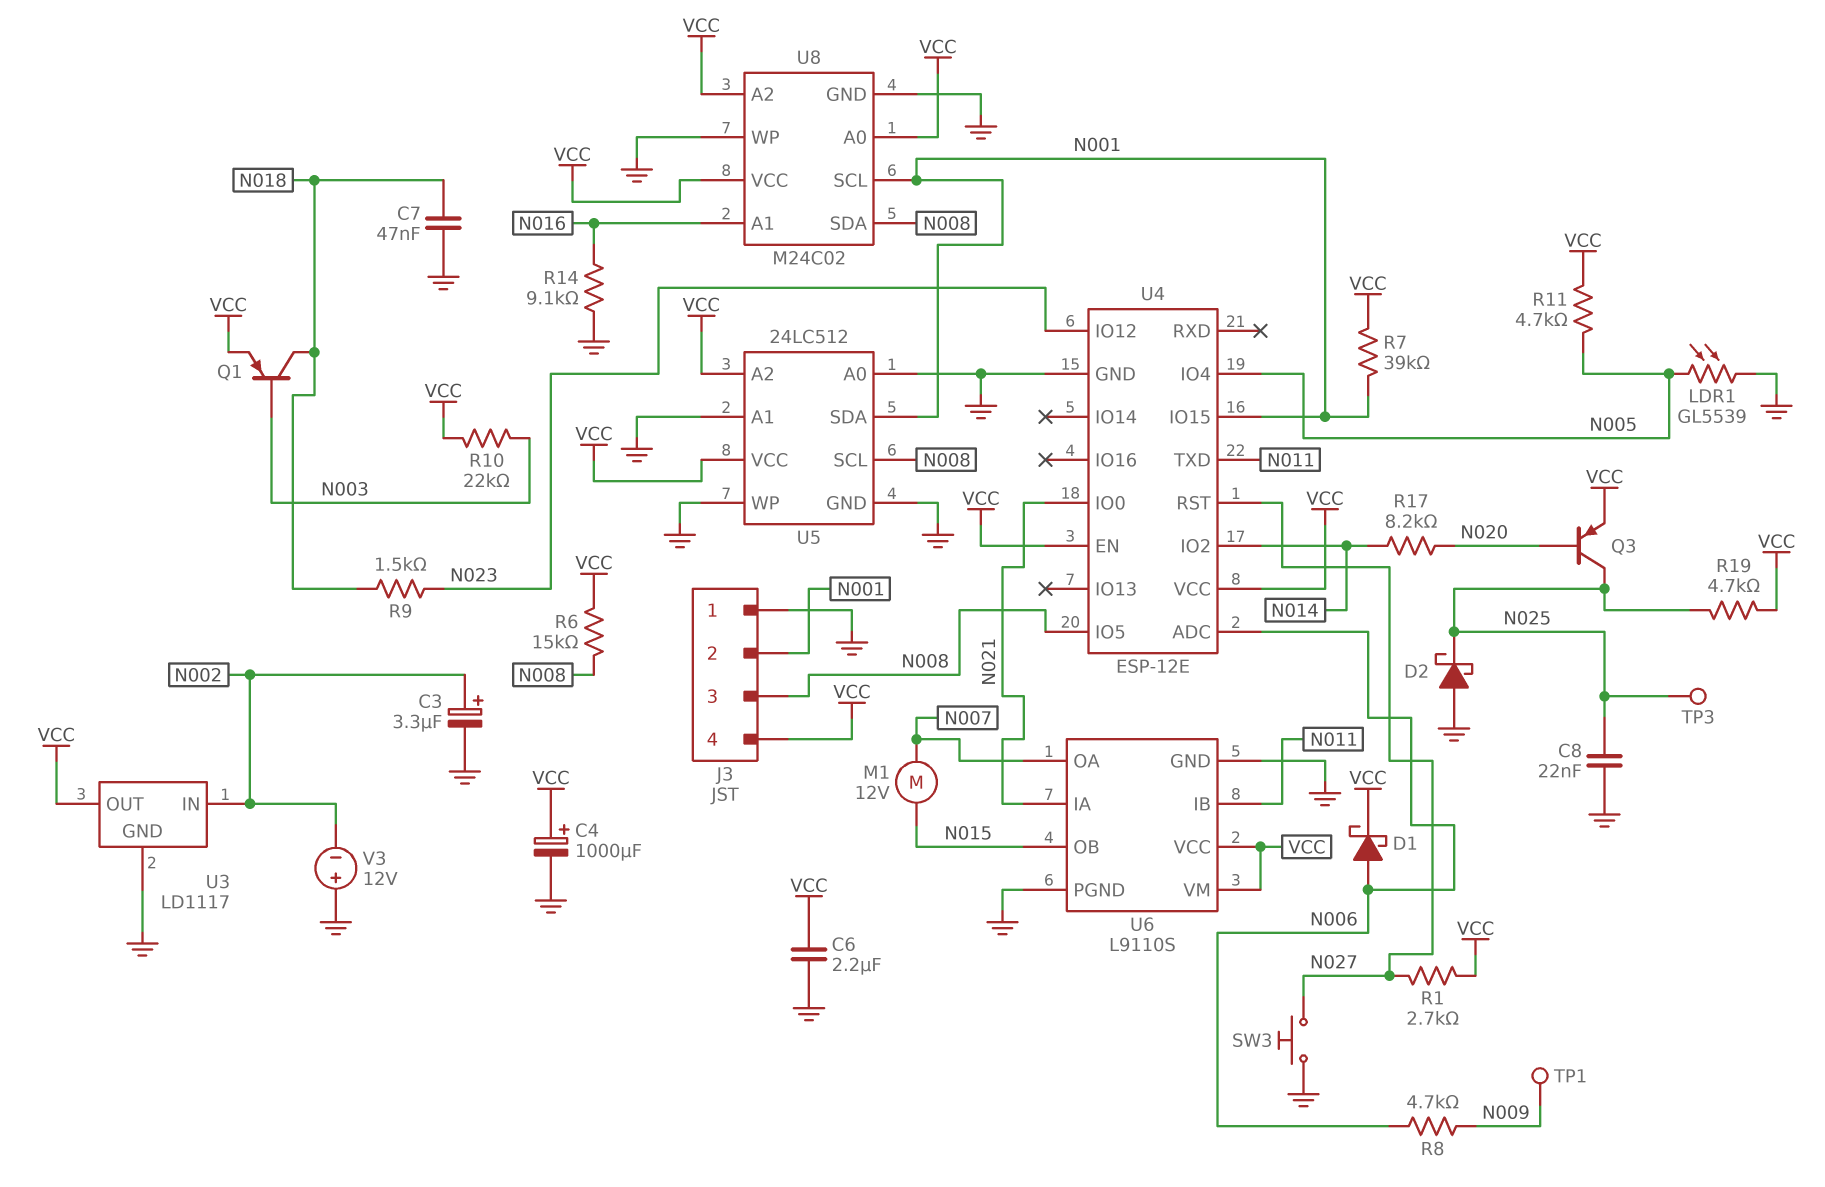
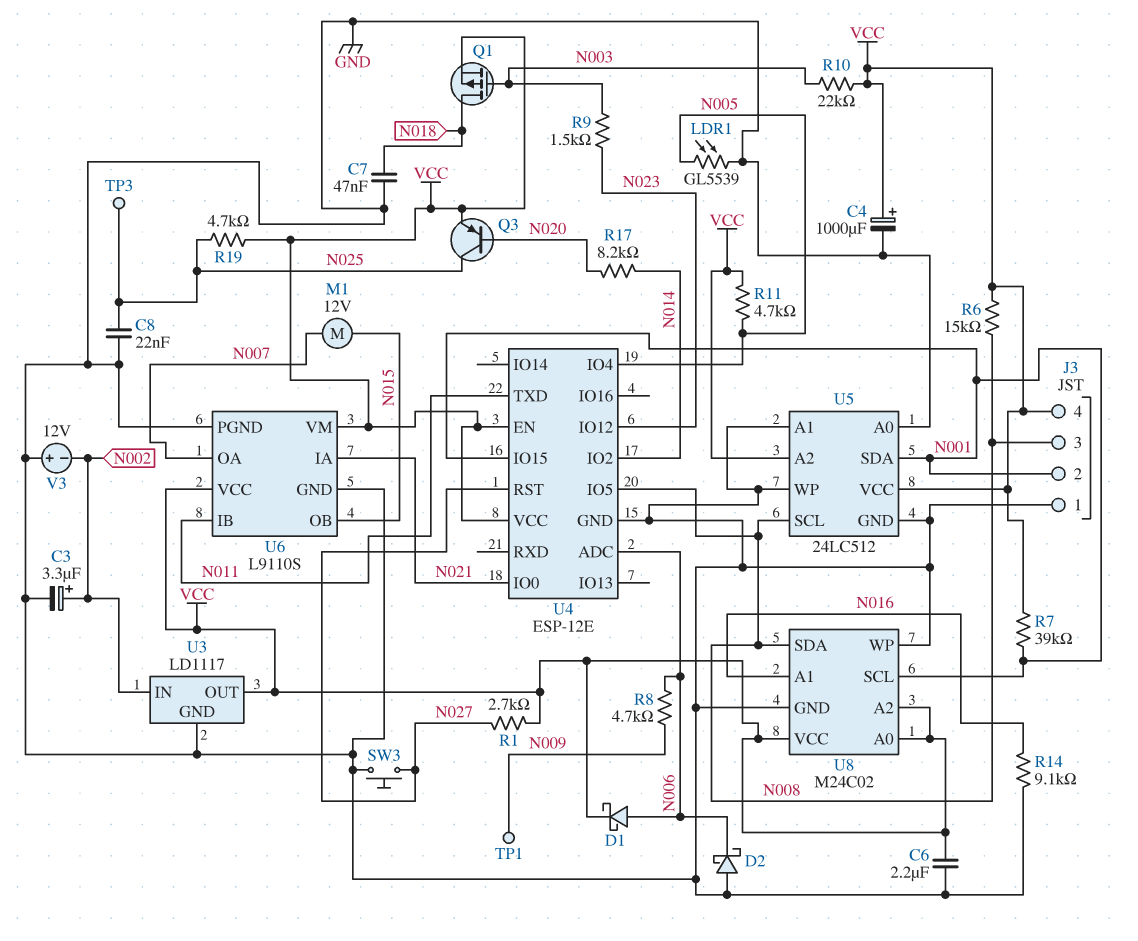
D2: schottky (A GND, K N025) -> schottky (A GND, K N006)
Q1: PNP (B N003, C N018, E VCC) -> PMOS (G N003, D N018, S VCC)
R9: 1.5k (N018, N023) -> 1.5k (N003, N023)

